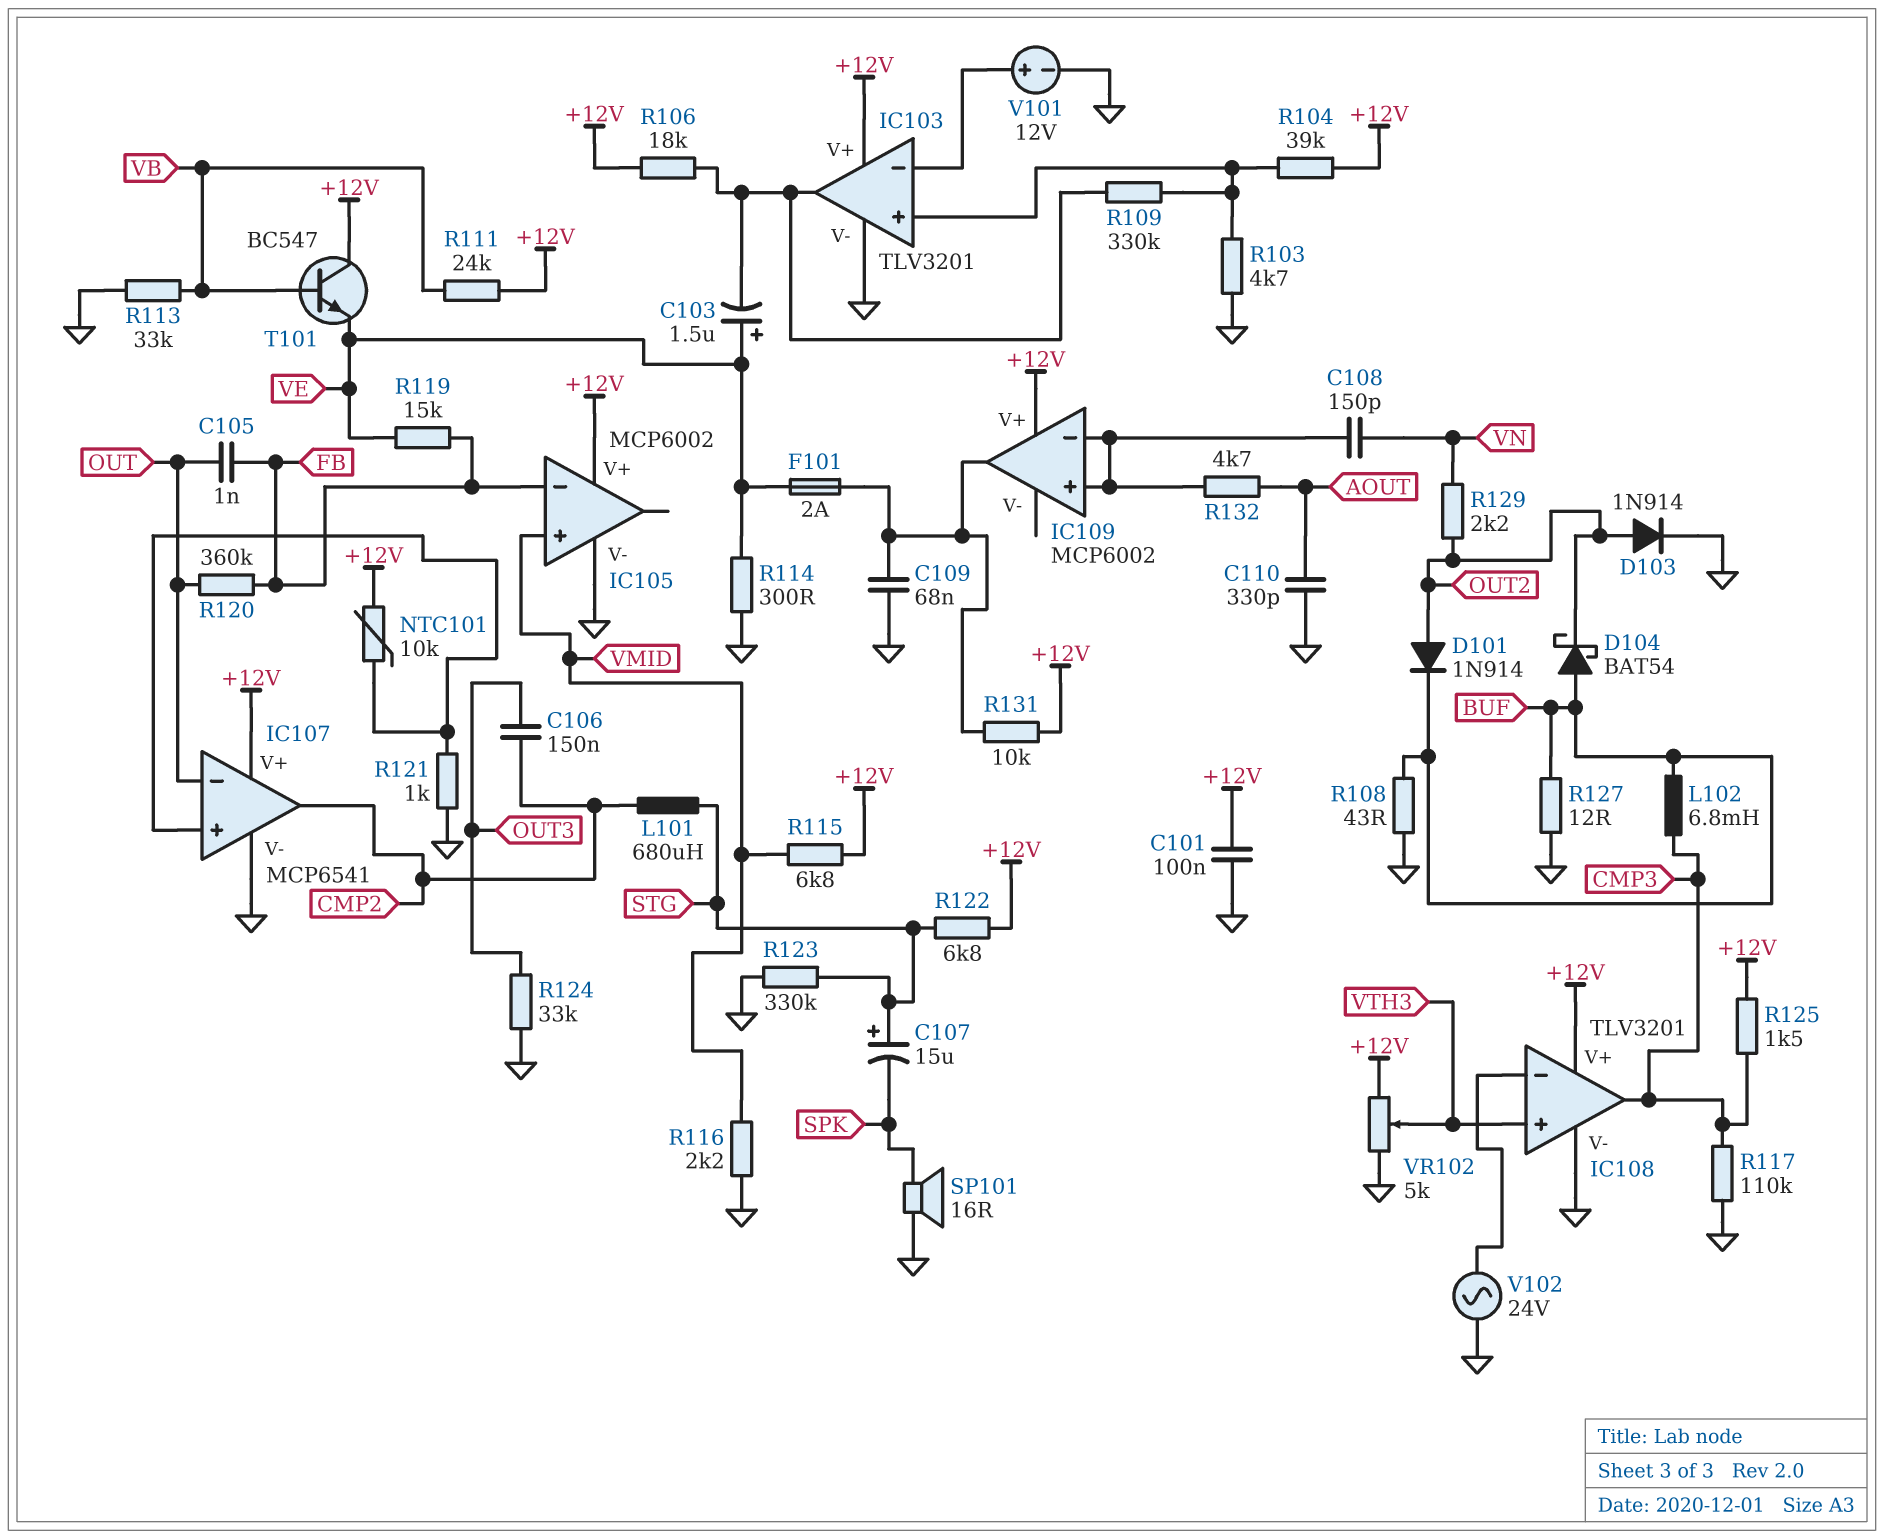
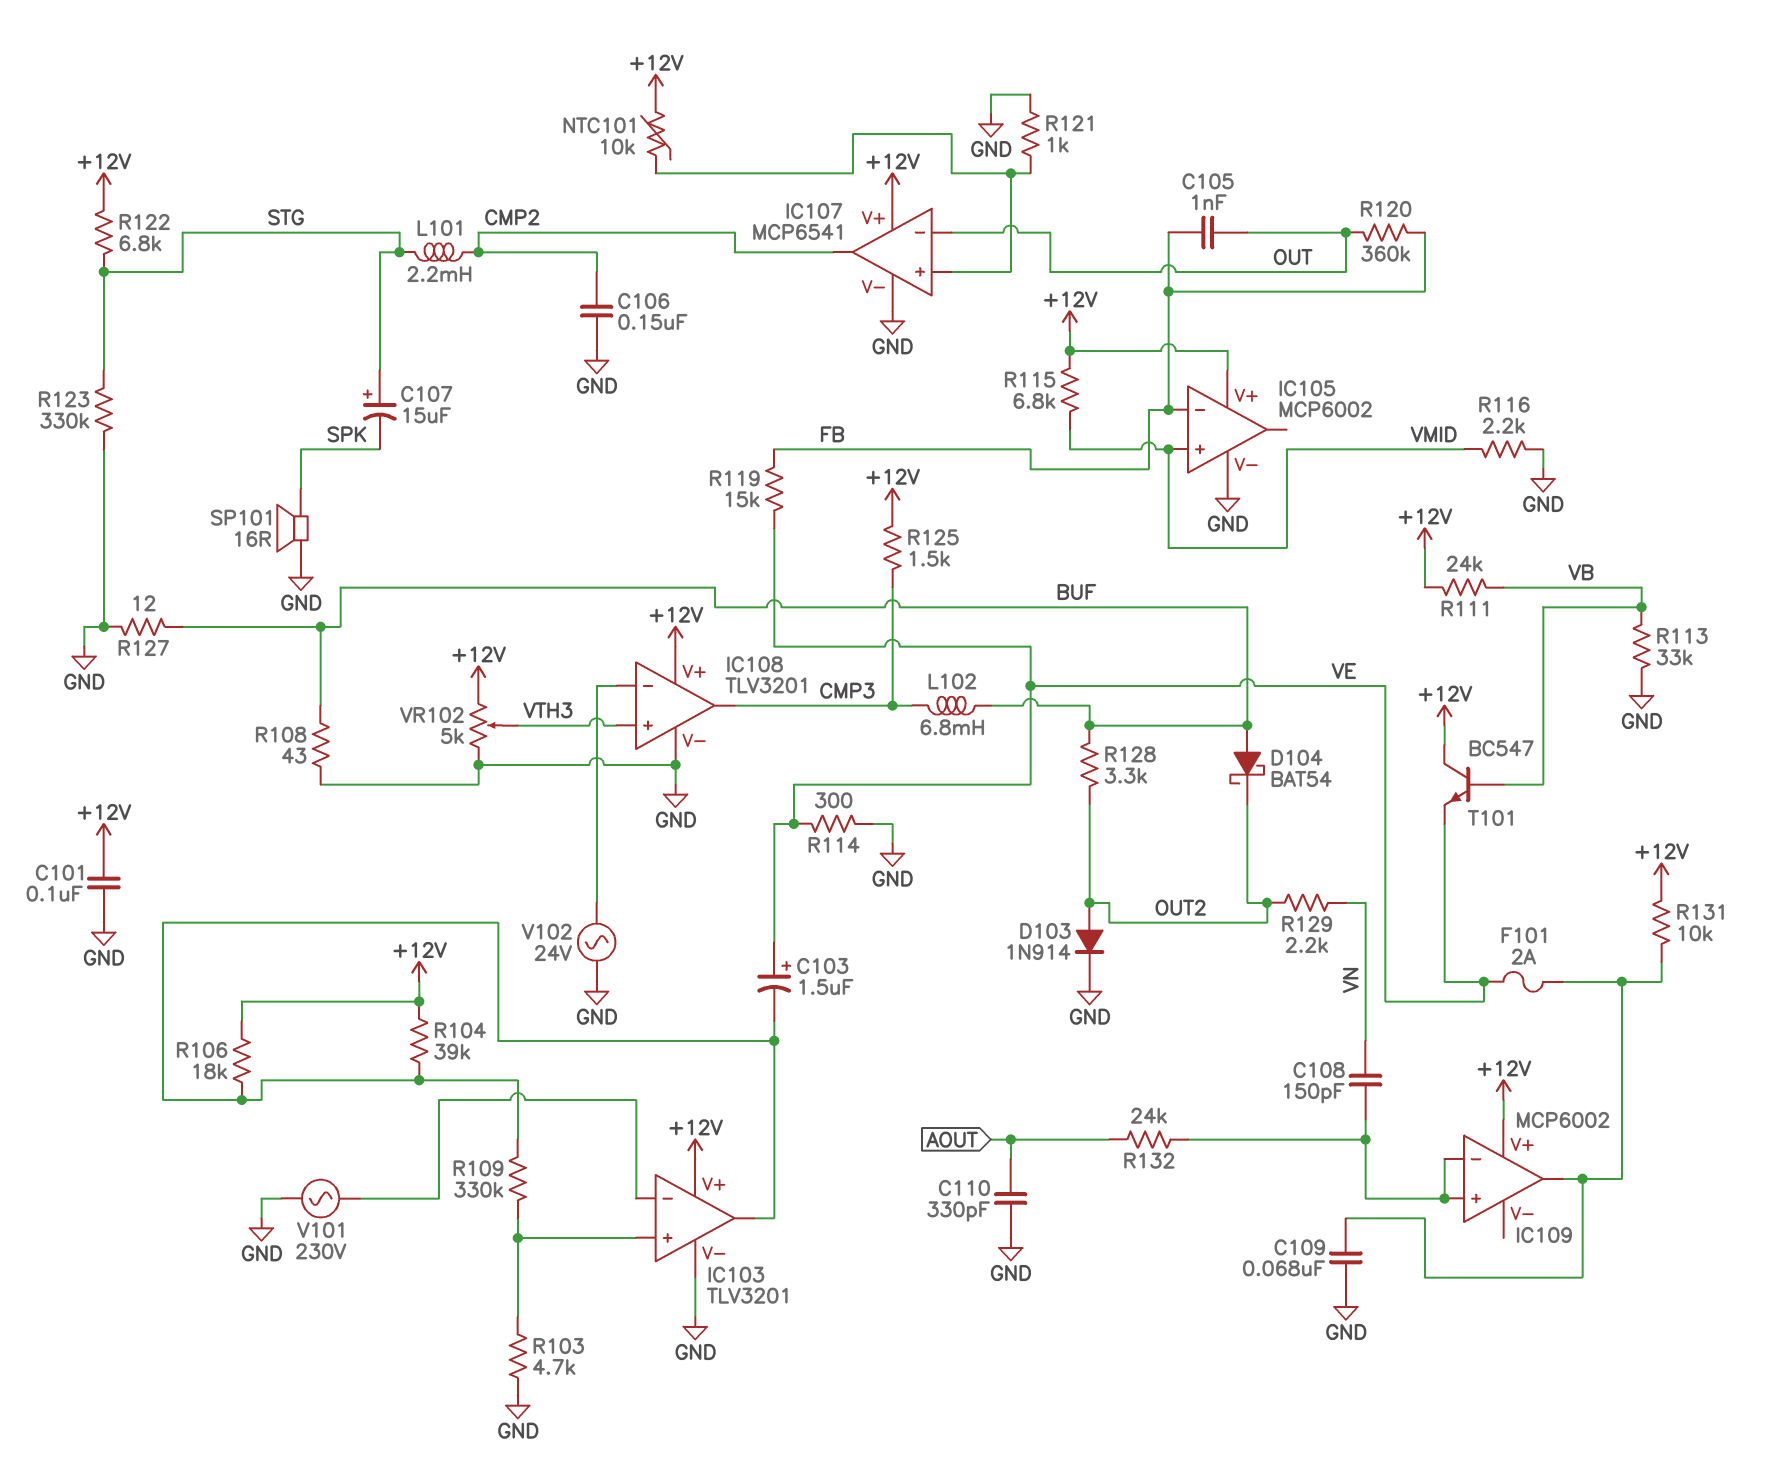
C106: 150nF (CMP2, OUT3) -> 150nF (CMP2, GND)
D101: diode 1N914 (A OUT2, K BUF) -> none
L101: 680uH (CMP2, STG) -> 2.2mH (CMP2, STG)
R104: 39k (+12V, IC103/in+) -> 39k (+12V, IC103/out)
R117: 110k (CMP3, GND) -> none
R124: 33k (GND, OUT3) -> none
R128: none -> 3.3k (BUF, OUT2)
R132: 4.7k (AOUT, IC109/in+) -> 24k (AOUT, IC109/in+)
V101: 12V (plus IC103/in-, minus GND) -> AC 230V (GND, IC103/in-)

